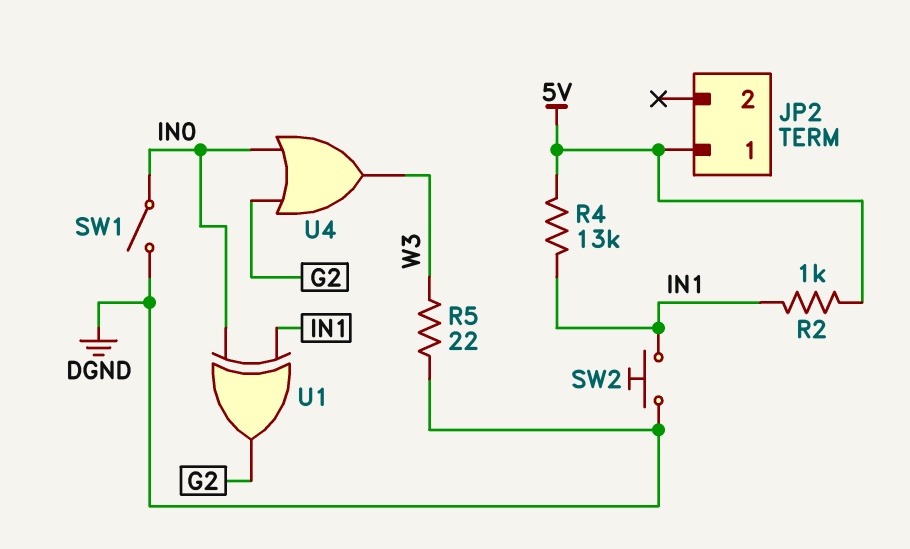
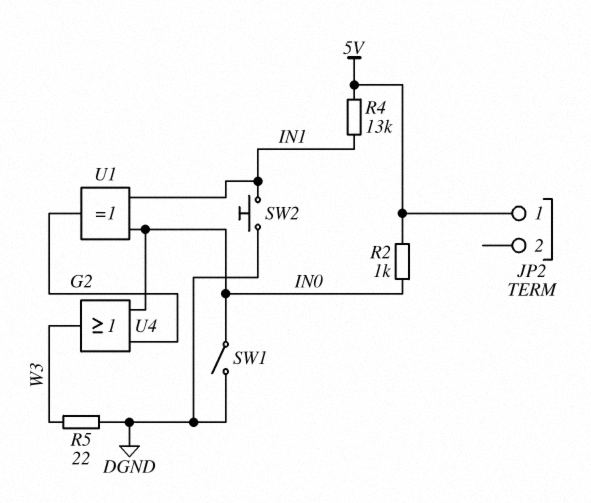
R2: 1k (5V, IN1) -> 1k (5V, IN0)

